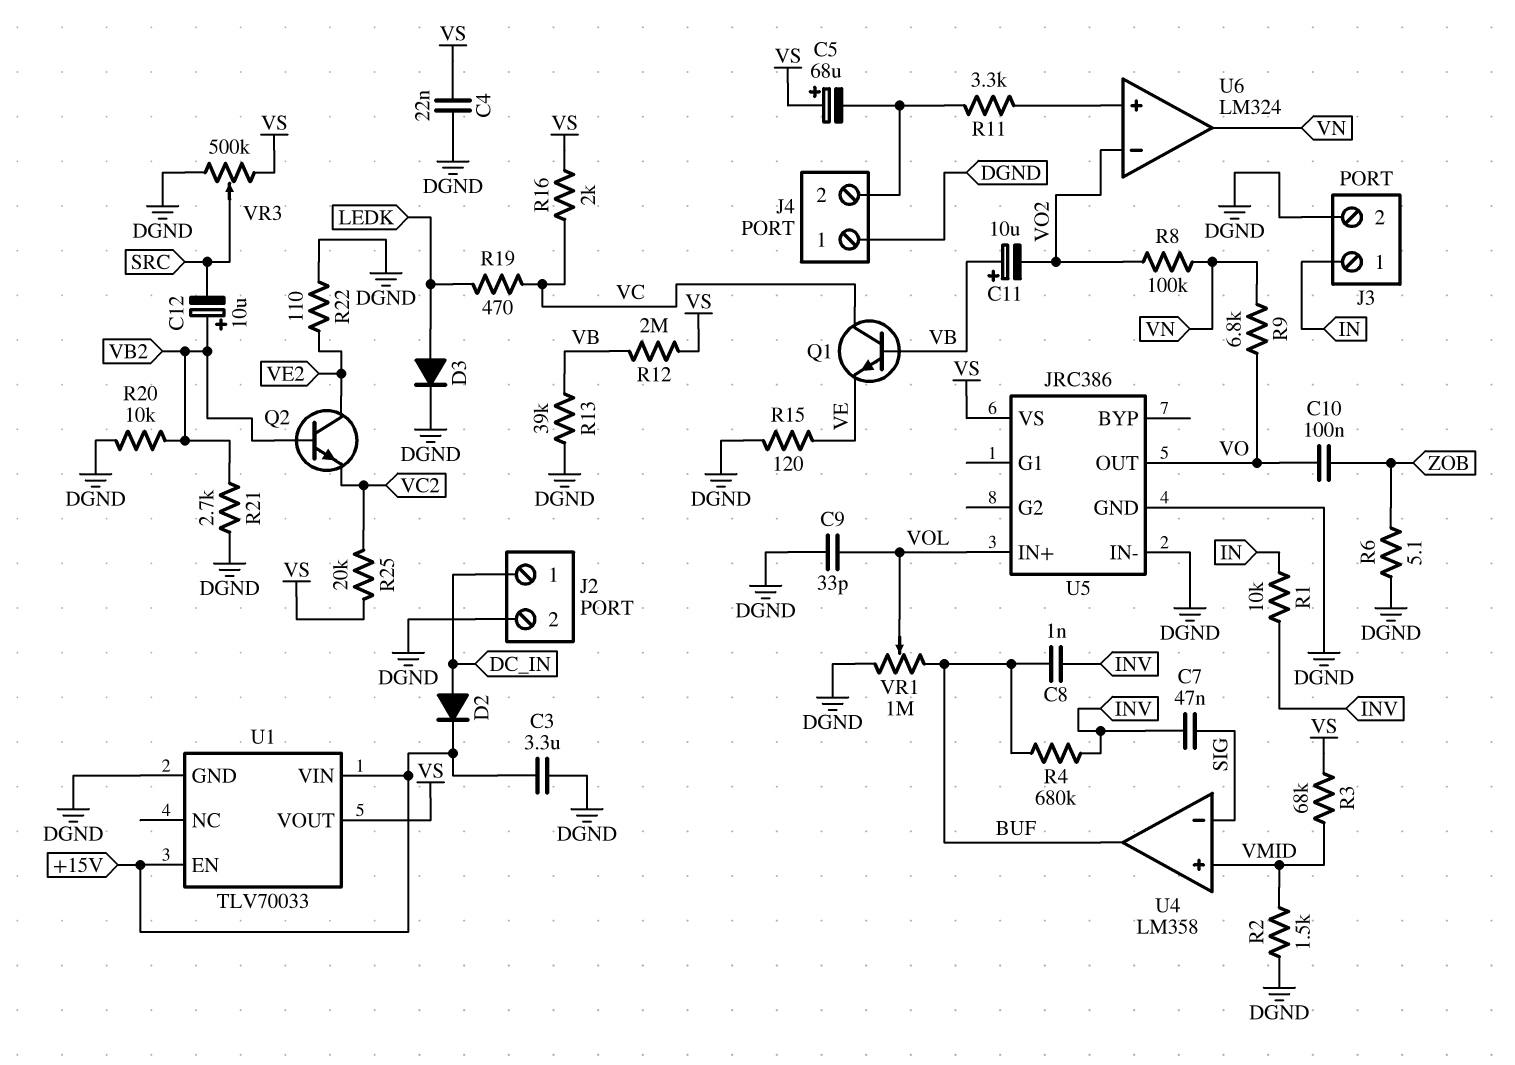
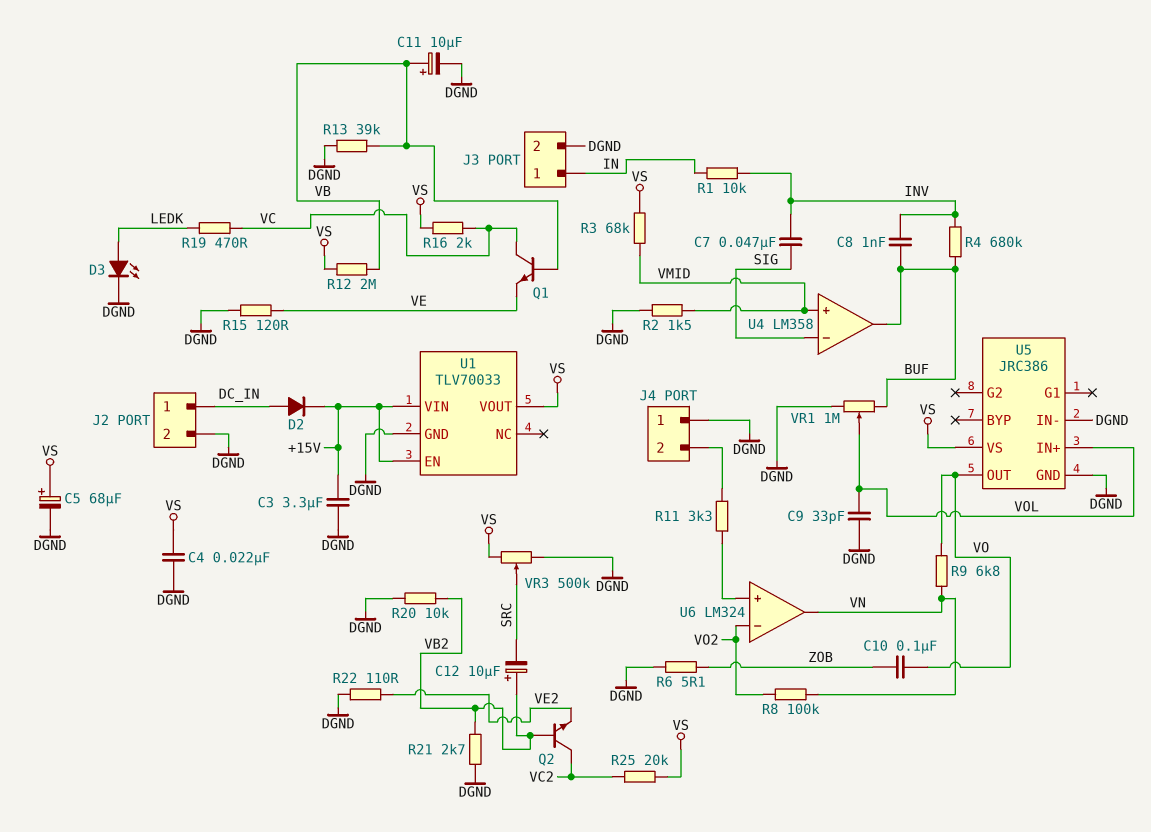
C5: 68uF (plus VS, minus J4/2) -> 68uF (plus VS, minus DGND)
C11: 10uF (plus VB, minus VO2) -> 10uF (plus VB, minus DGND)
D3: diode (A LEDK, K DGND) -> LED (A LEDK, K DGND)
Q2: NPN (B VB2, C VE2, E VC2) -> NPN (B VB2, C VC2, E VE2)

